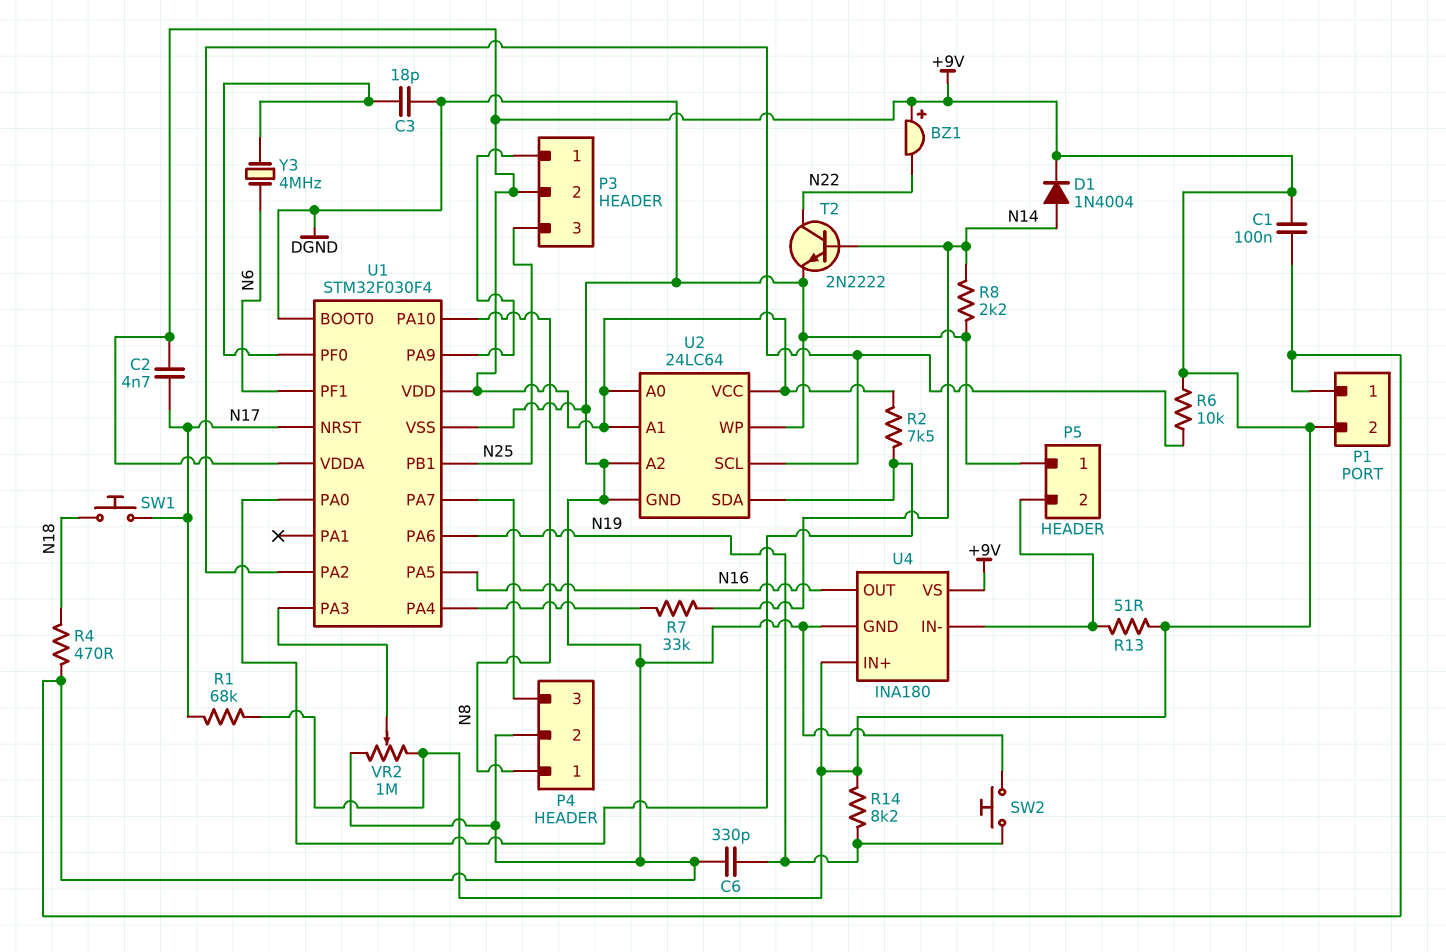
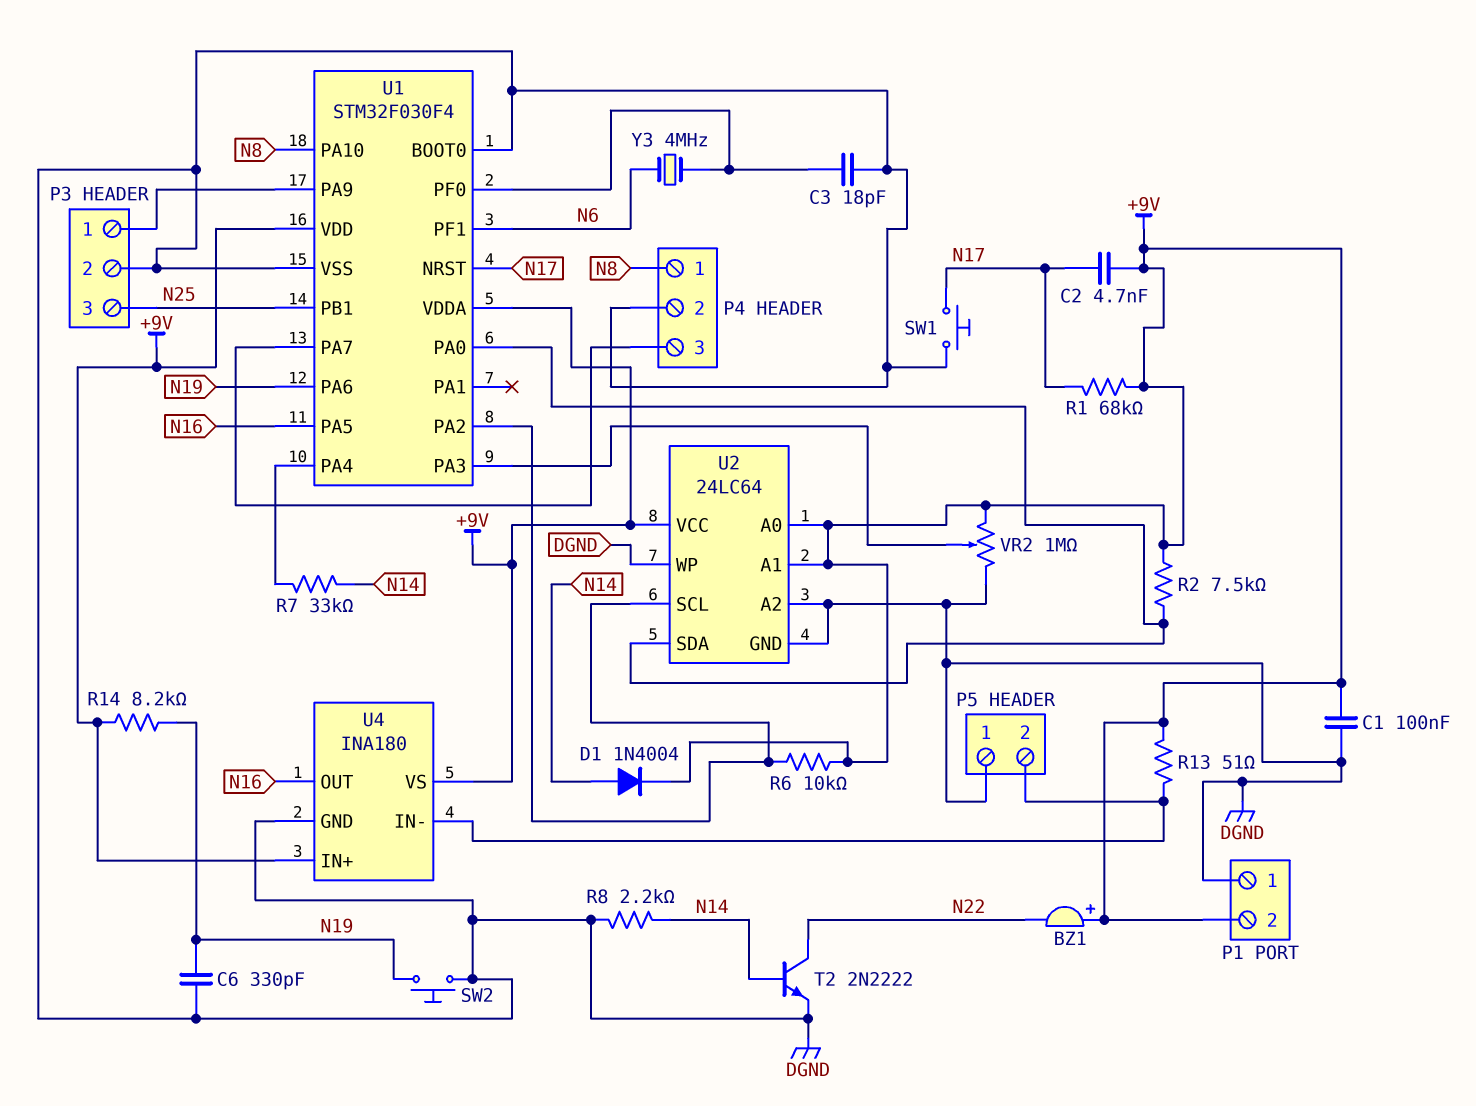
P3 pin 2: +9V -> DGND
R4: 470 (DGND, N18) -> none
SW1: button (N17, N18) -> button (DGND, N17)

